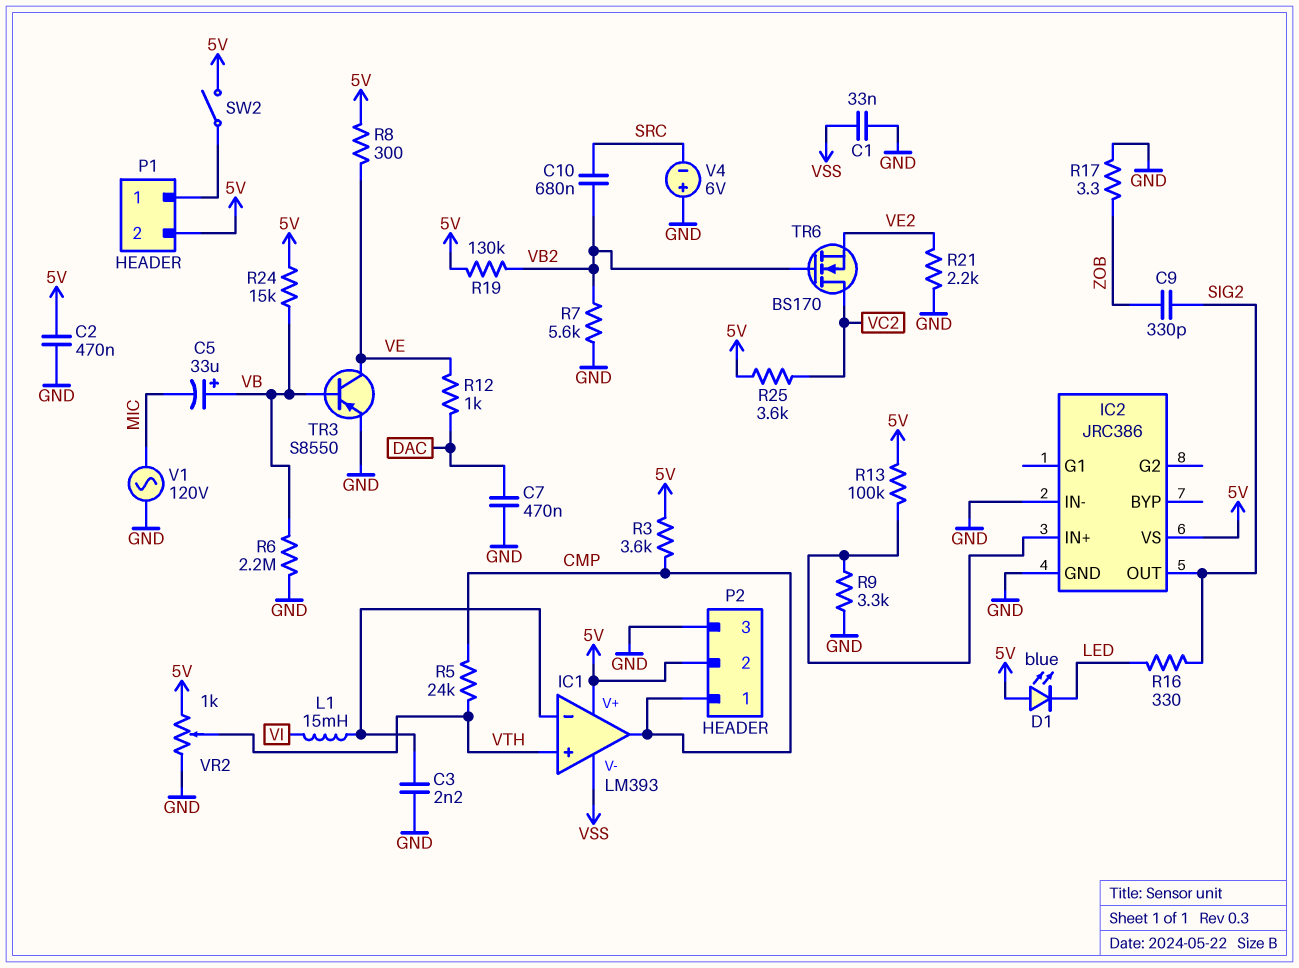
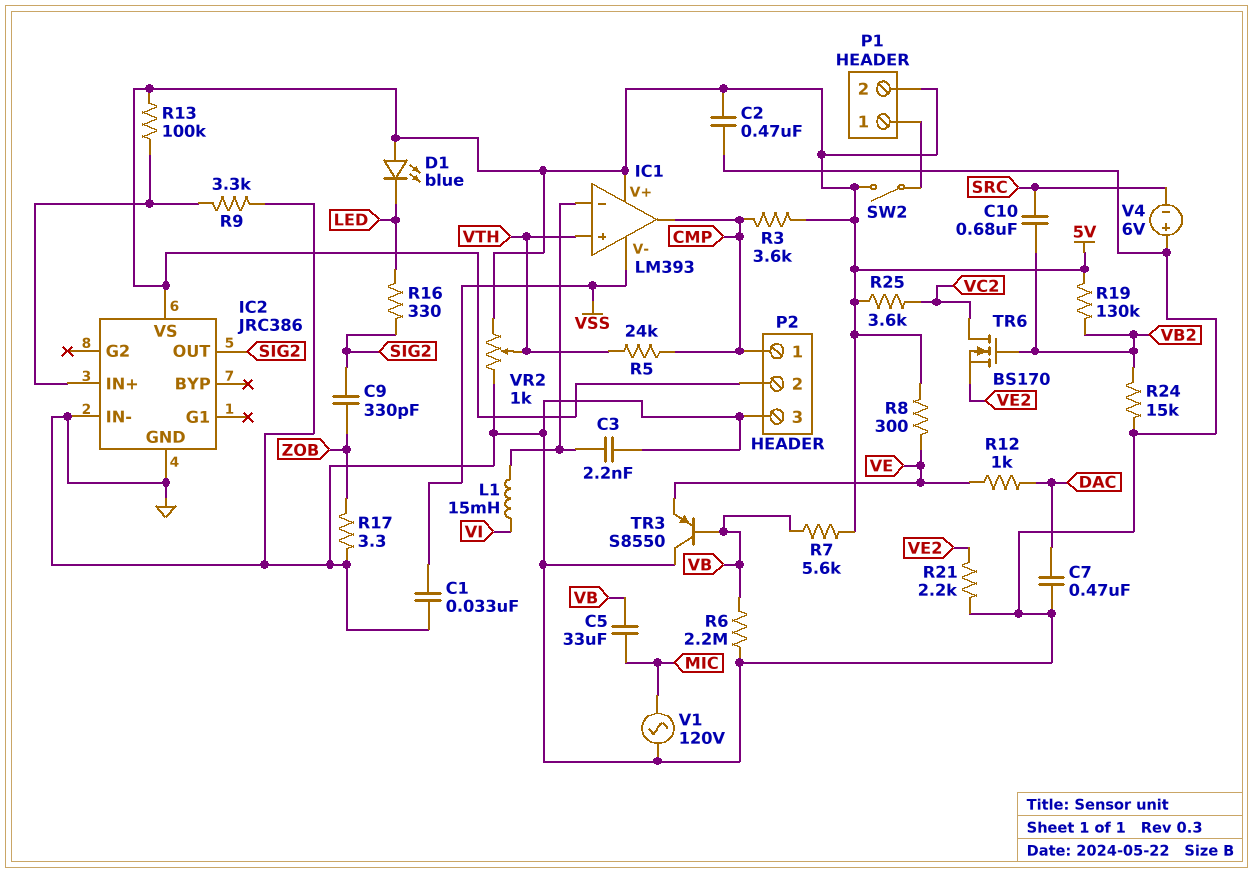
C5: 33uF (plus VB, minus MIC) -> 33uF (MIC, VB)
R7: 5.6k (GND, VB2) -> 5.6k (5V, VB)
R24: 15k (5V, VB) -> 15k (GND, VB2)
TR3: PNP S8550 (B VB, C VE, E GND) -> PNP S8550 (B VB, C GND, E VE)

